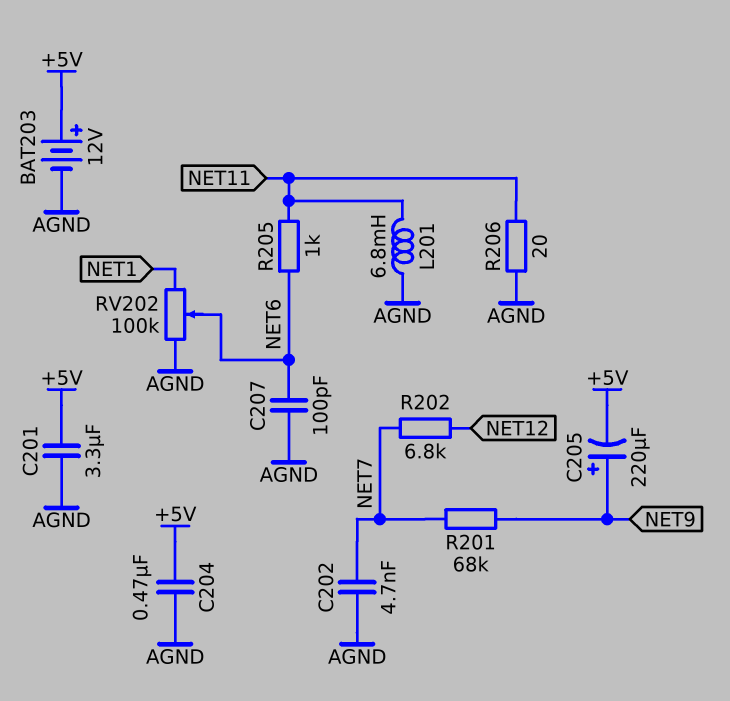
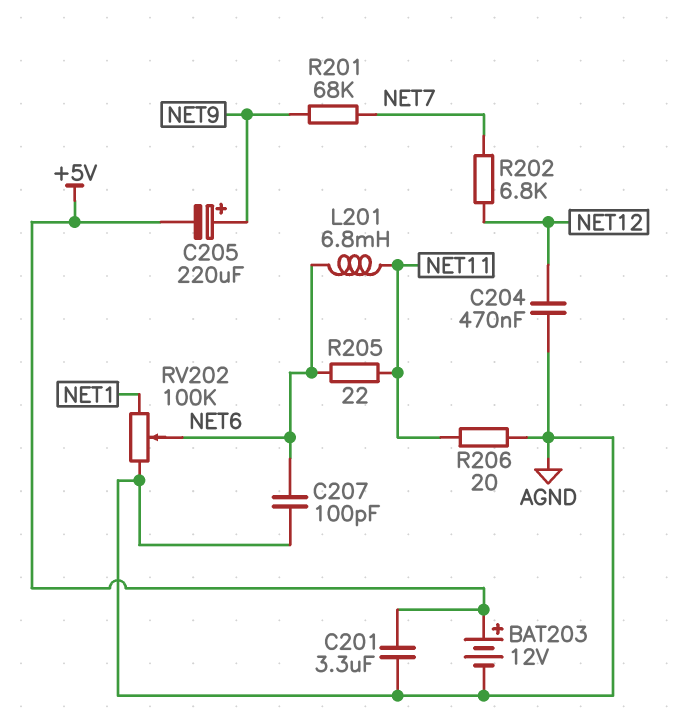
C202: 4.7nF (AGND, NET7) -> none
C204: 470nF (+5V, AGND) -> 470nF (AGND, NET12)
L201: 6.8mH (AGND, NET11) -> 6.8mH (NET6, NET11)
R205: 1k (NET6, NET11) -> 22 (NET6, NET11)

